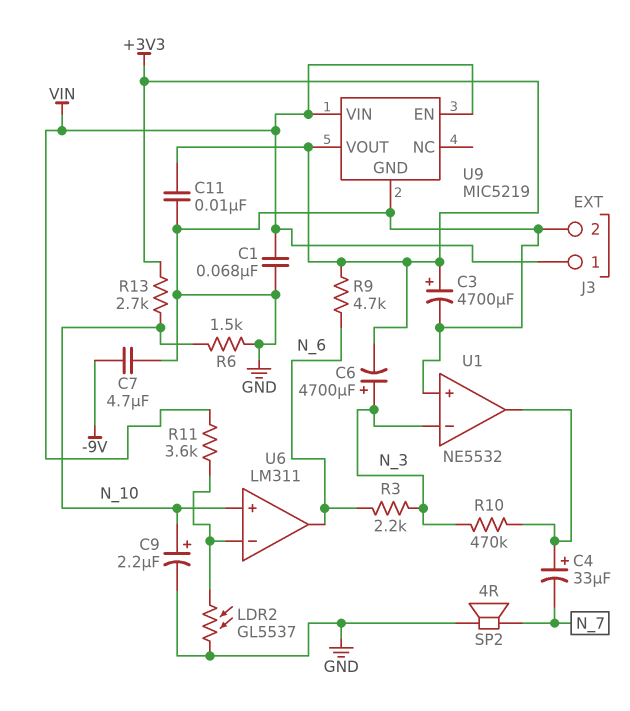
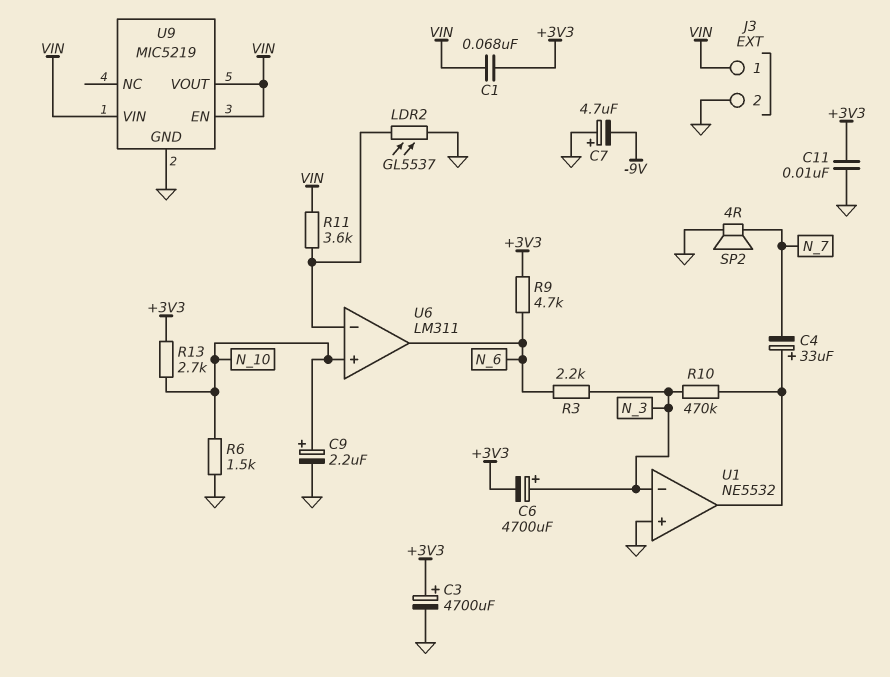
C1: 68nF (GND, VIN) -> 68nF (+3V3, VIN)
C7: 4.7uF (-9V, GND) -> 4.7uF (plus GND, minus -9V)
U9 pin VOUT: +3V3 -> VIN

